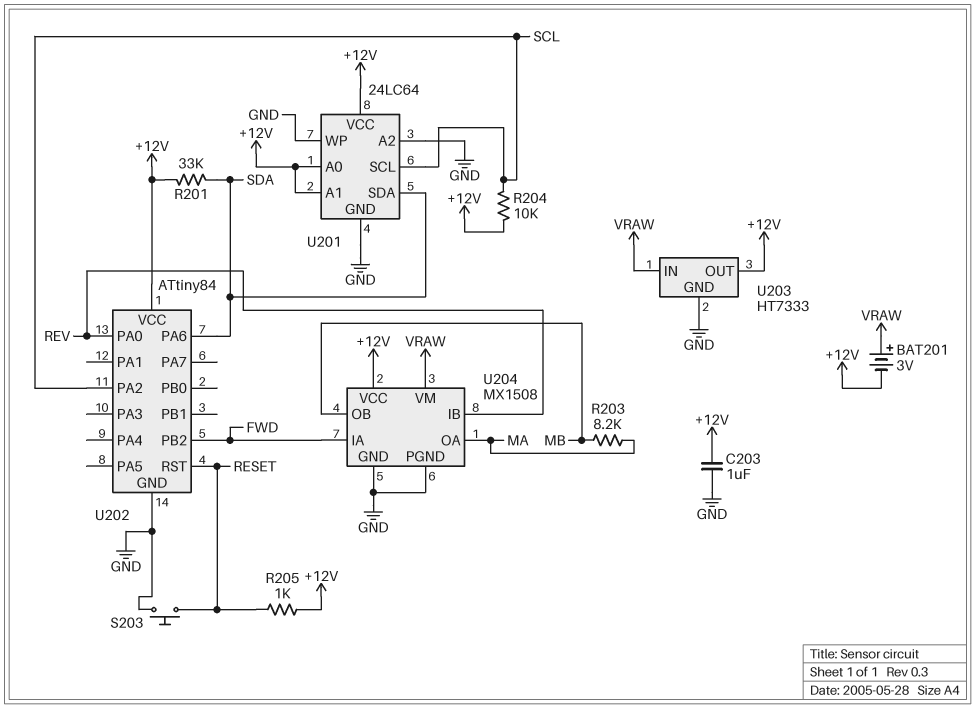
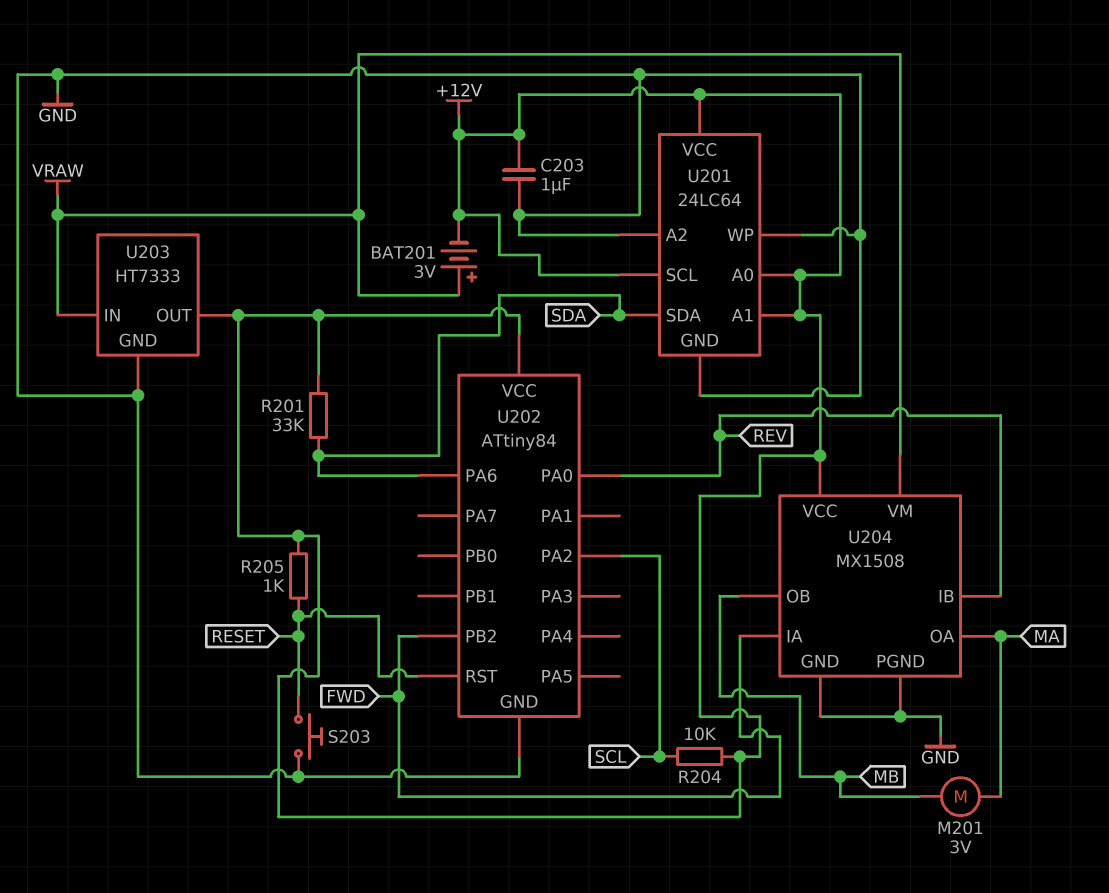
M201: none -> motor 3V (MA, MB)
R203: 8.2k (MA, MB) -> none
U201 pin SCL: SCL -> +12V

